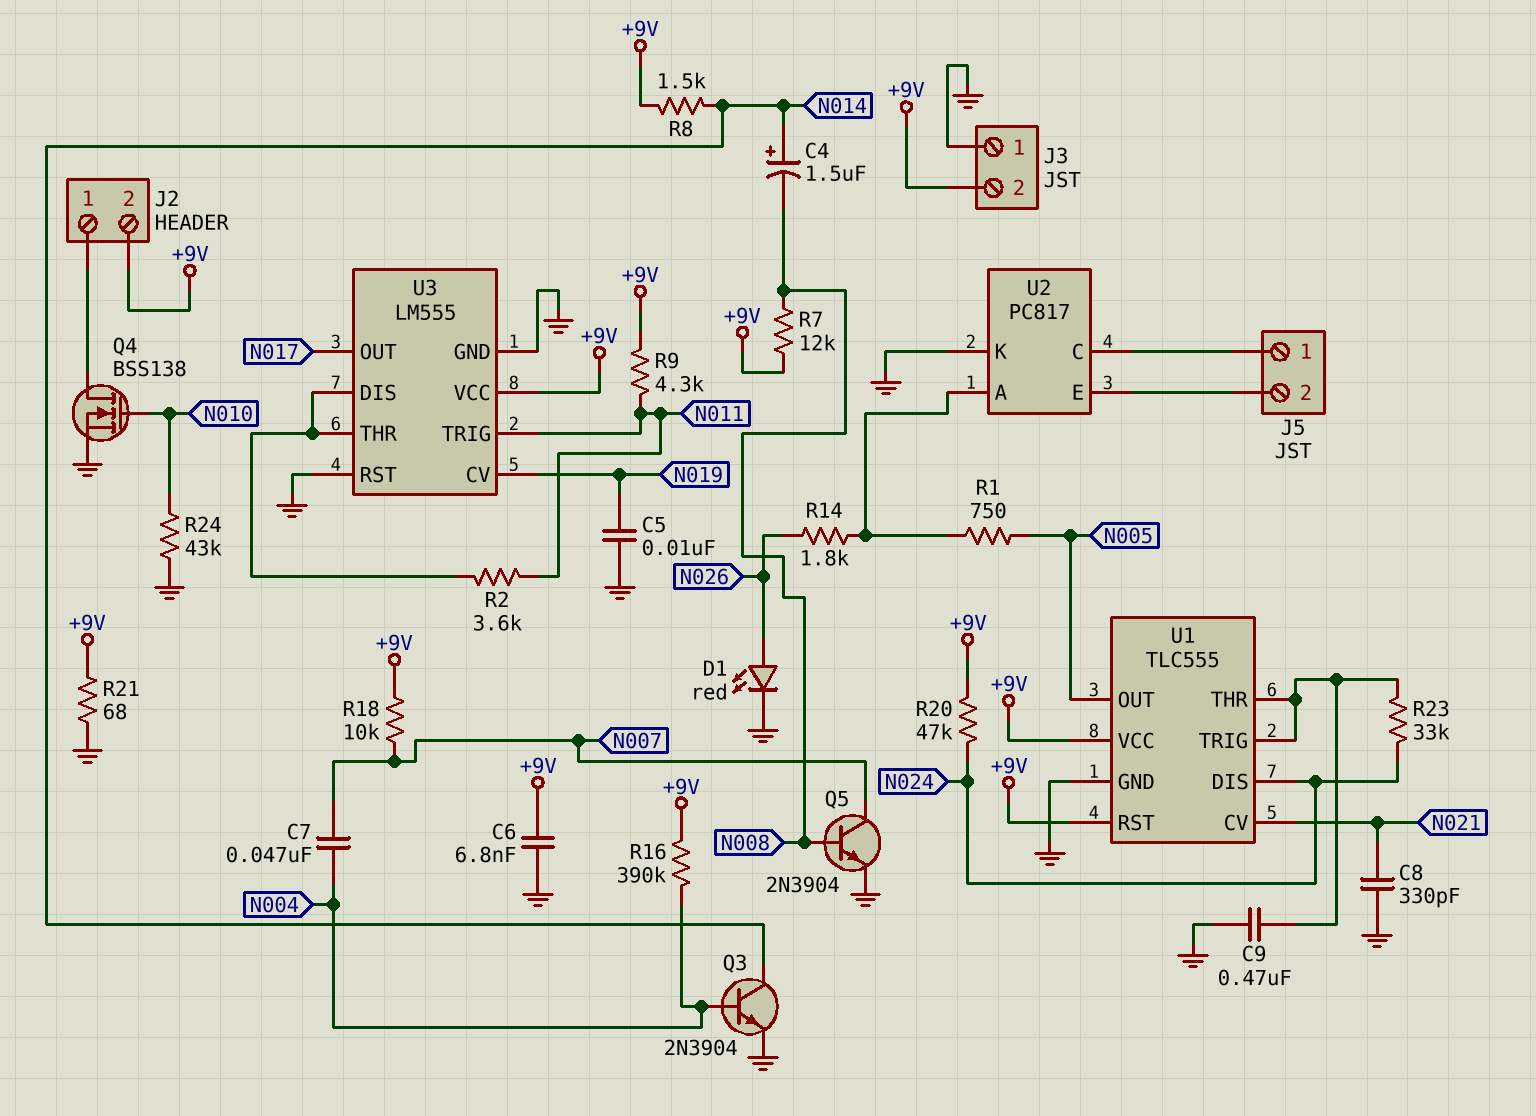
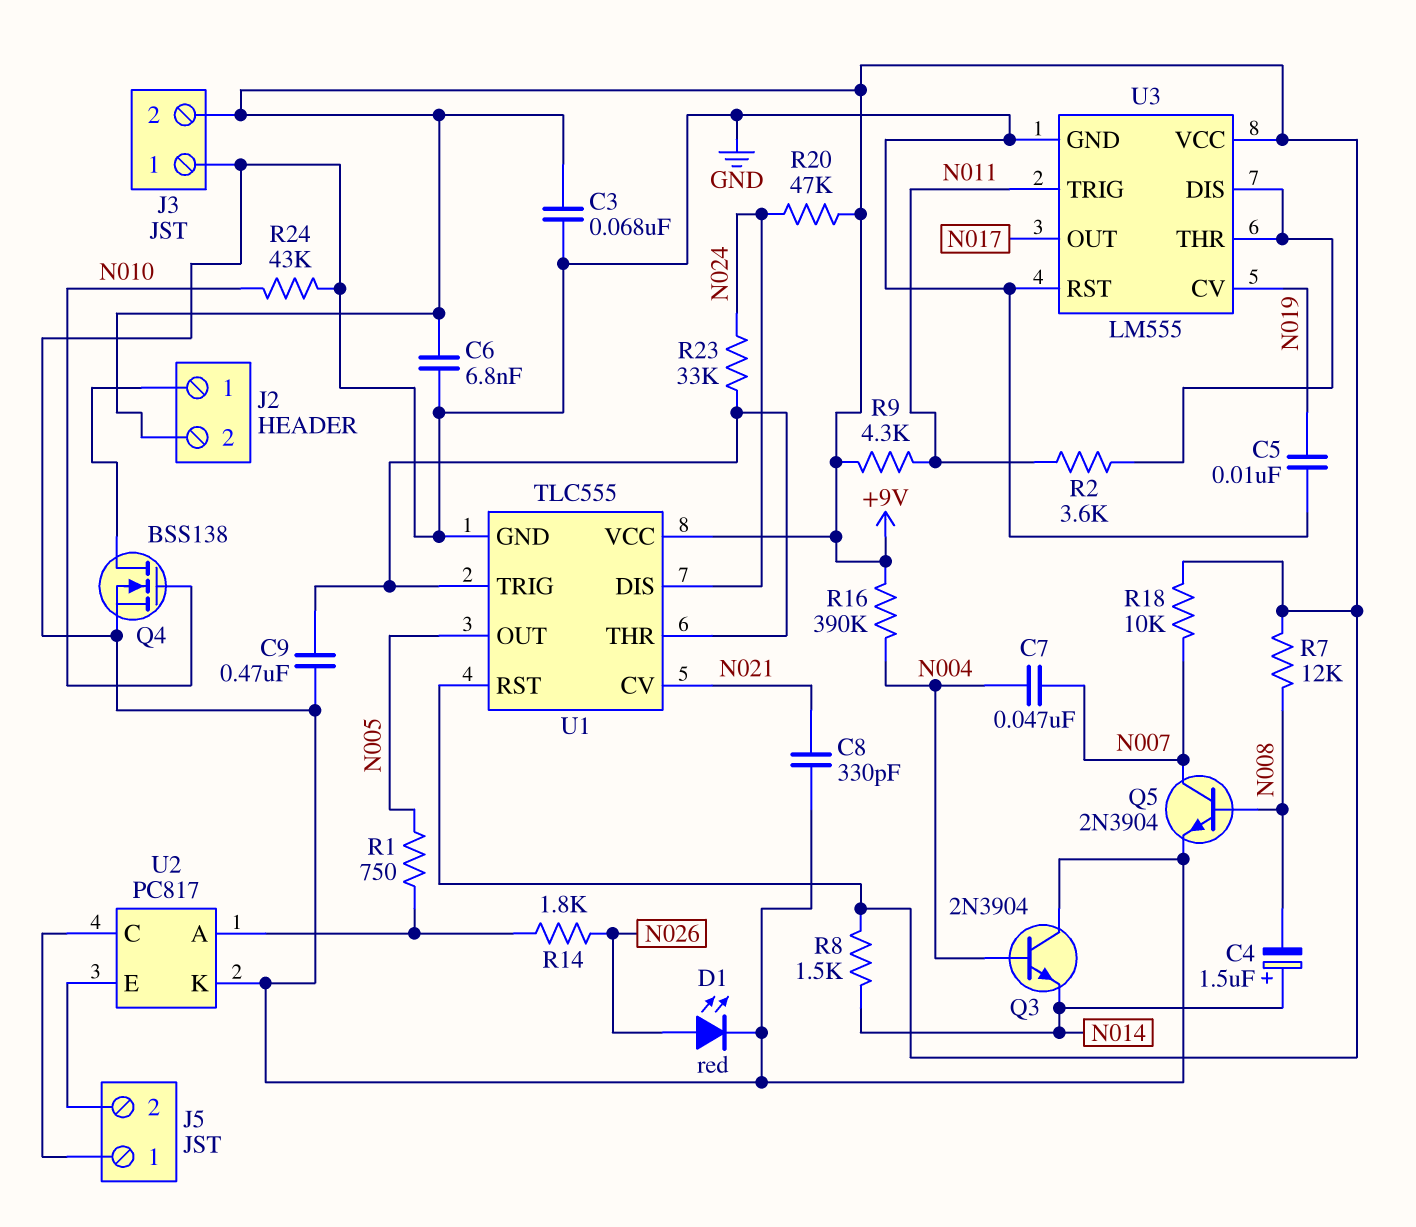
C3: none -> 68nF (+9V, GND)
Q3: NPN 2N3904 (B N004, C N014, E GND) -> NPN 2N3904 (B N004, C GND, E N014)
R21: 68 (+9V, GND) -> none

